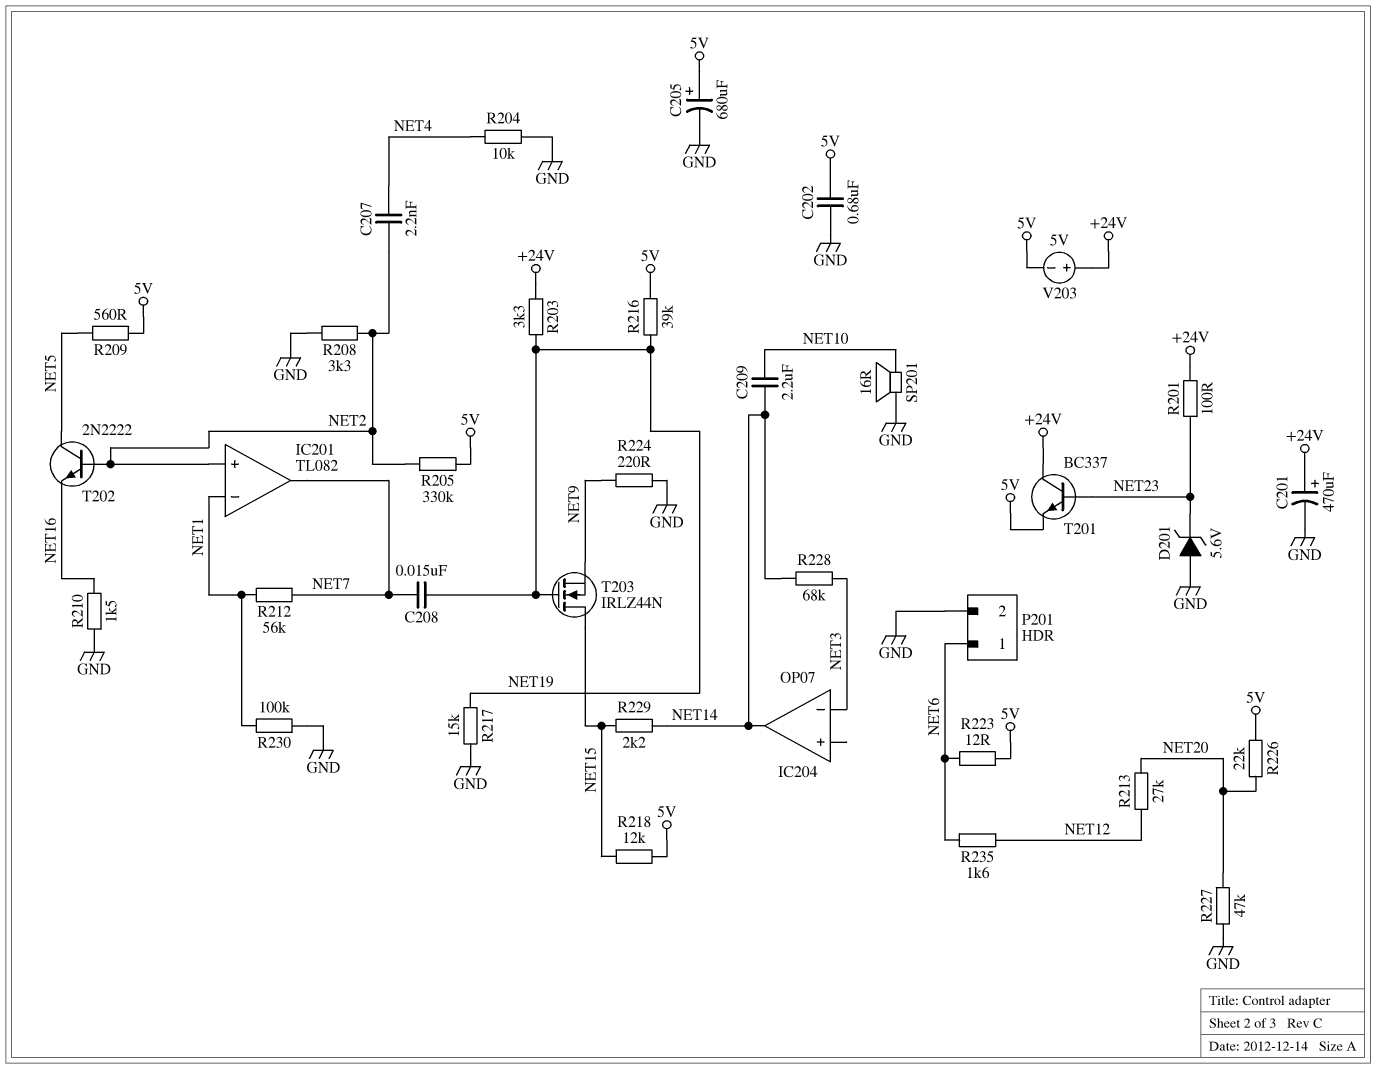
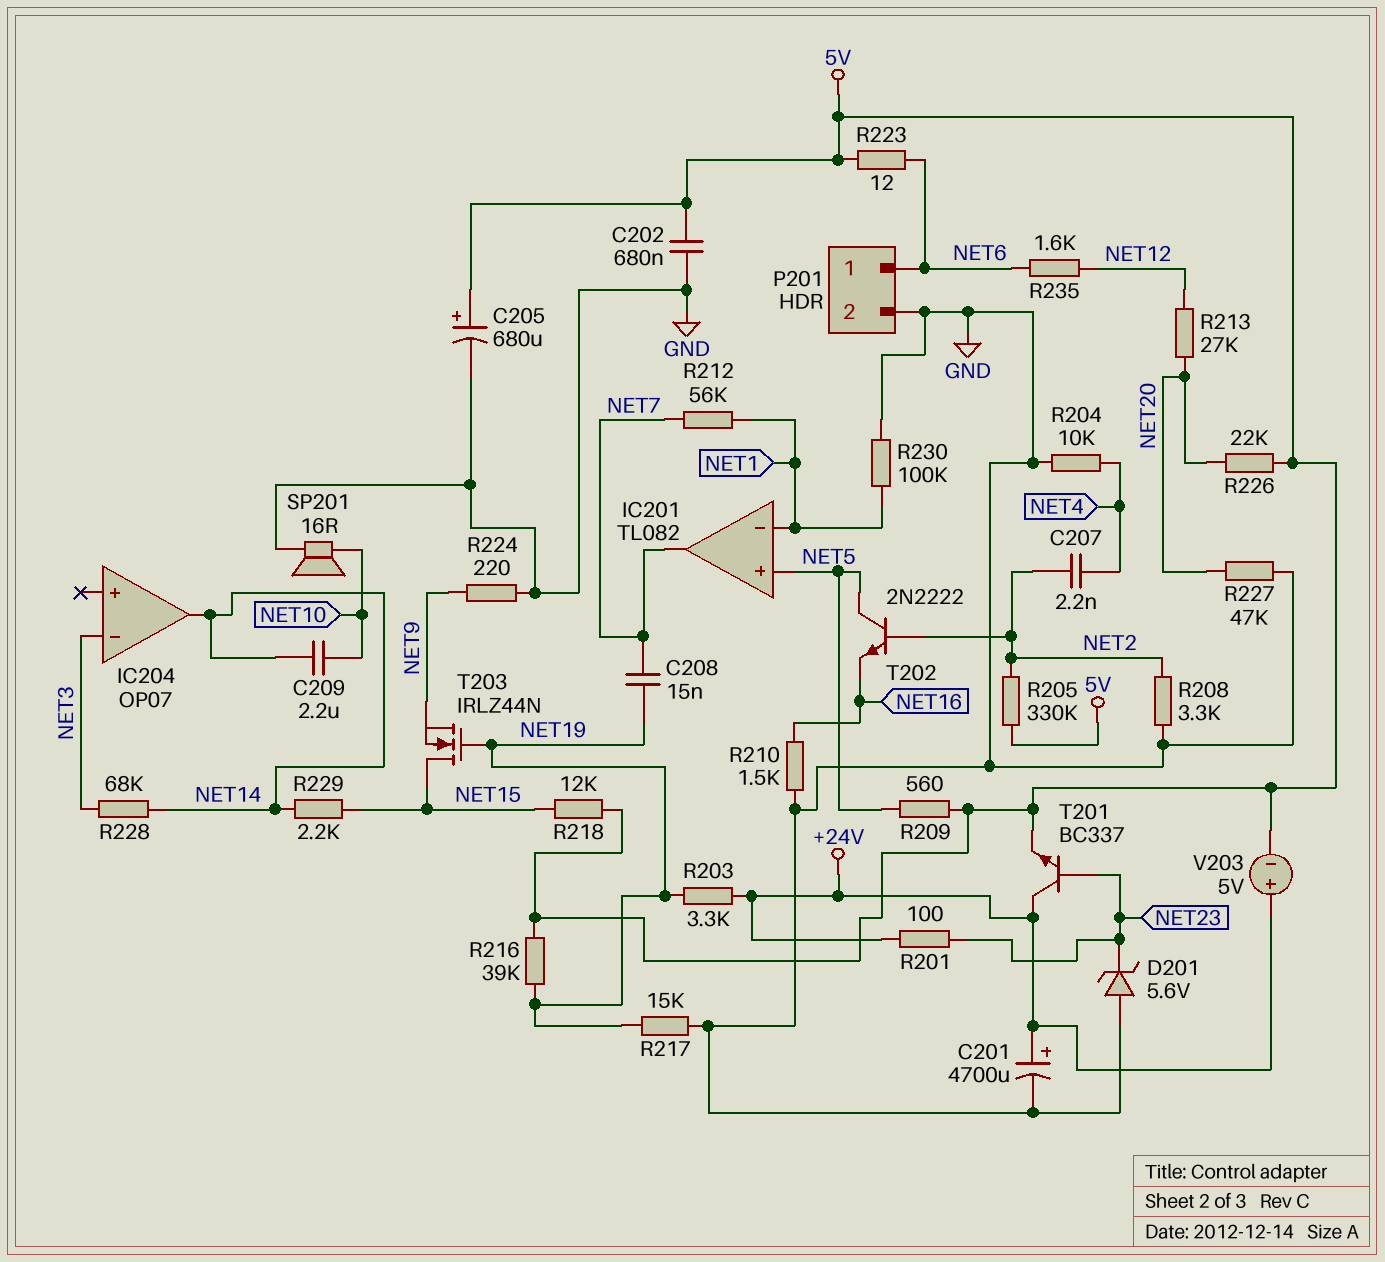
C201: 470uF (plus +24V, minus GND) -> 4700uF (plus +24V, minus GND)
IC201 pin in+: NET2 -> NET5

